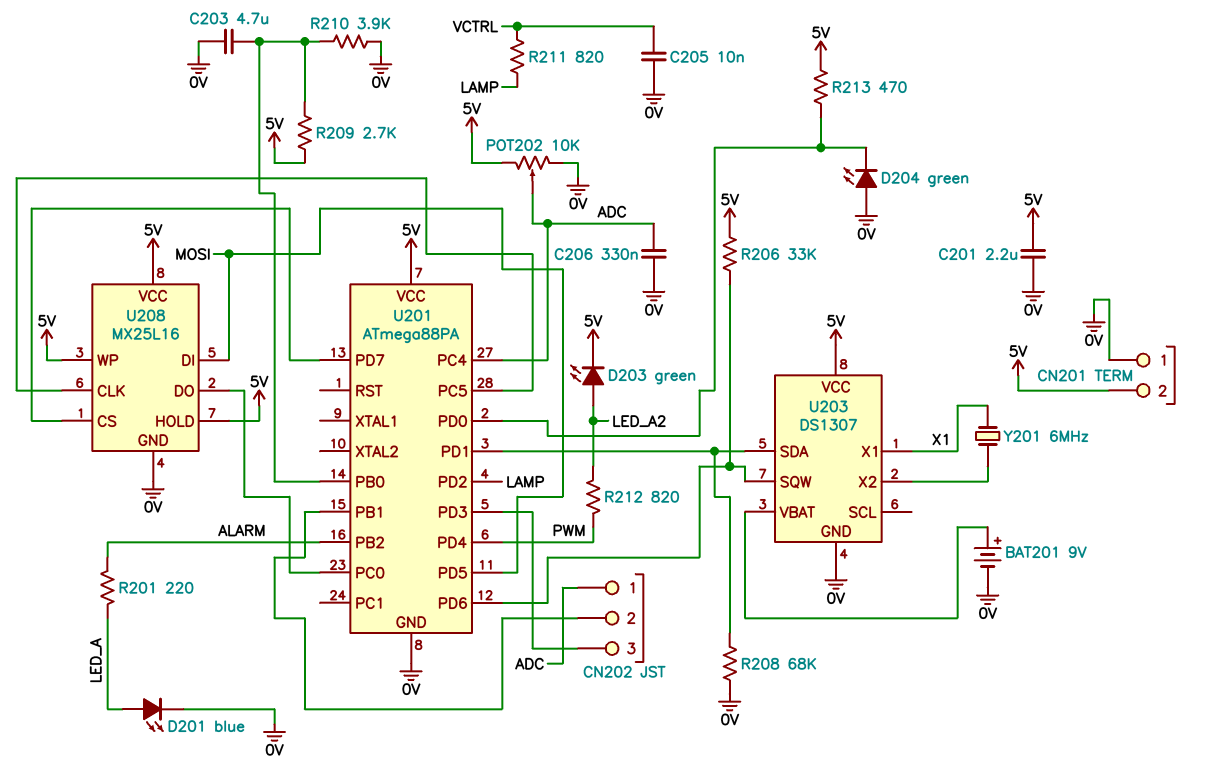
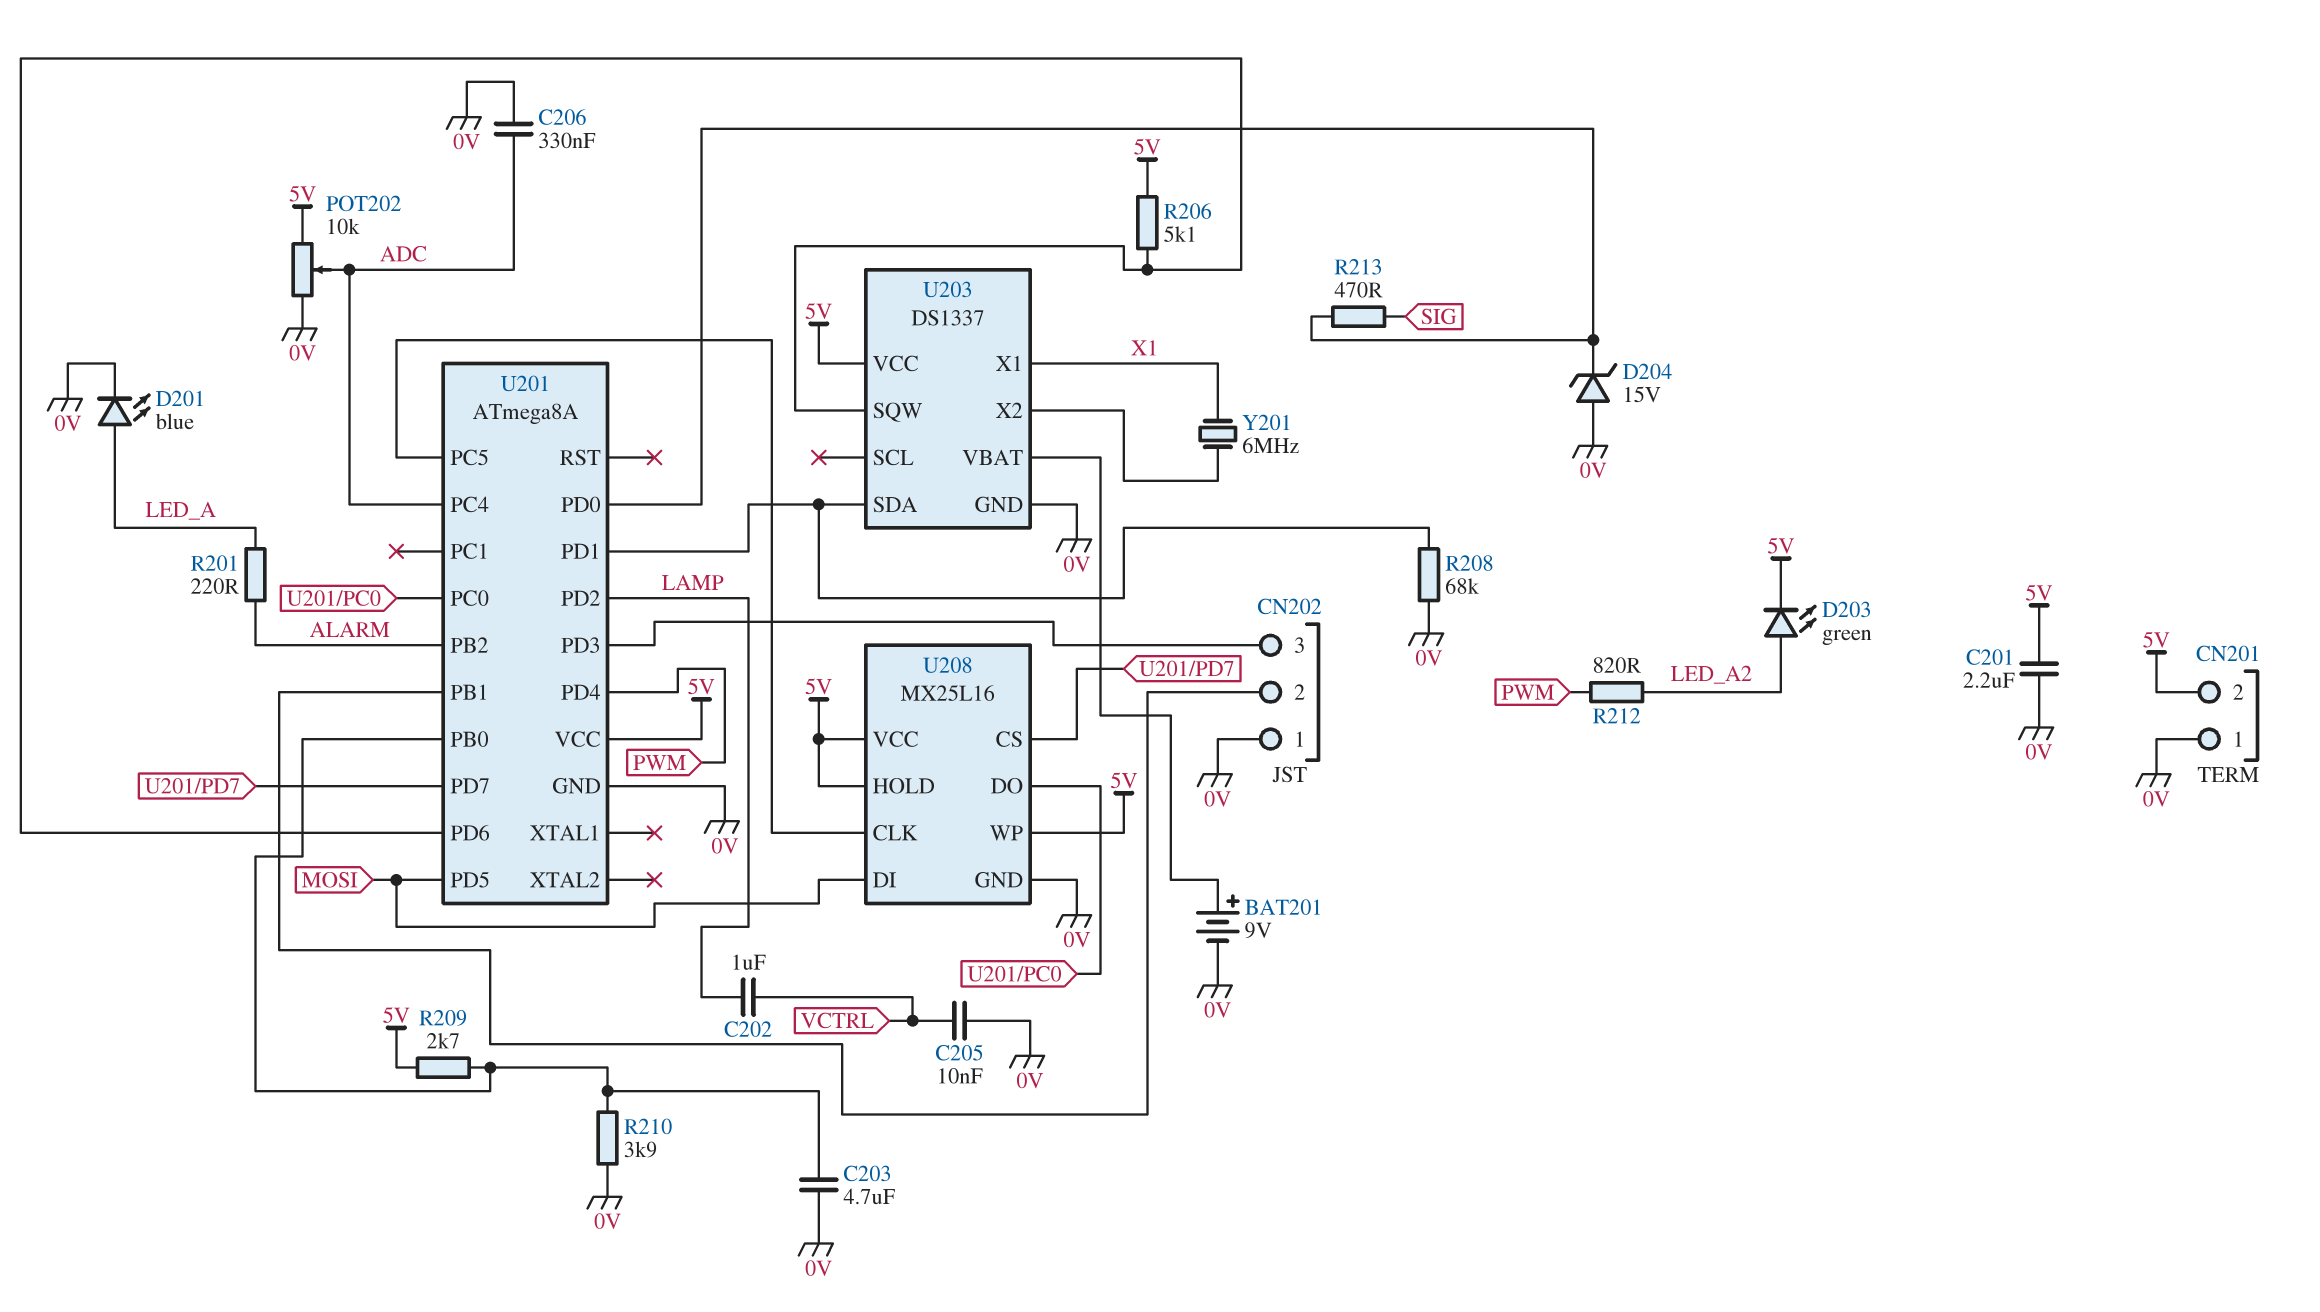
C202: none -> 1uF (LAMP, VCTRL)
CN202 pin 1: ADC -> 0V
D204: LED green (A 0V, K U201/PD0) -> zener 15V (A 0V, K U201/PD0)
R206: 33k (5V, U201/PD6) -> 5.1k (5V, U201/PD6)
R211: 820 (LAMP, VCTRL) -> none
R213: 470 (5V, U201/PD0) -> 470 (SIG, U201/PD0)
U201: ATmega88PA -> ATmega8A
U203: DS1307 -> DS1337

